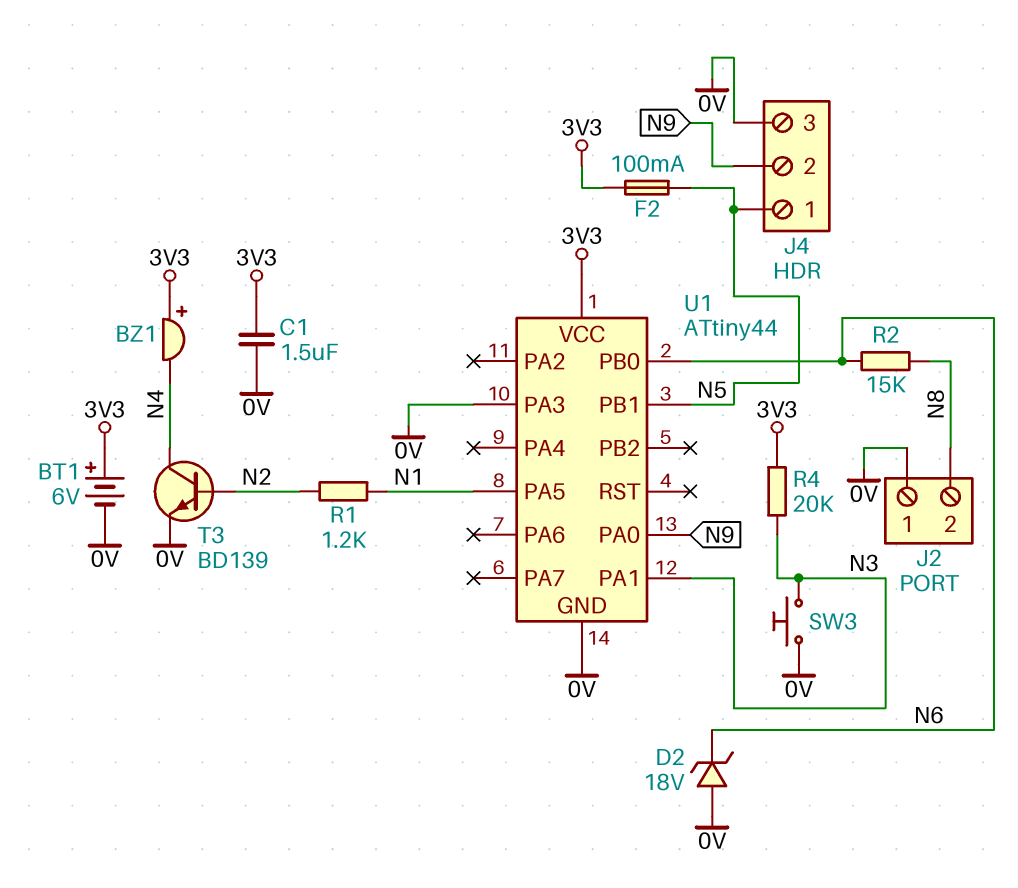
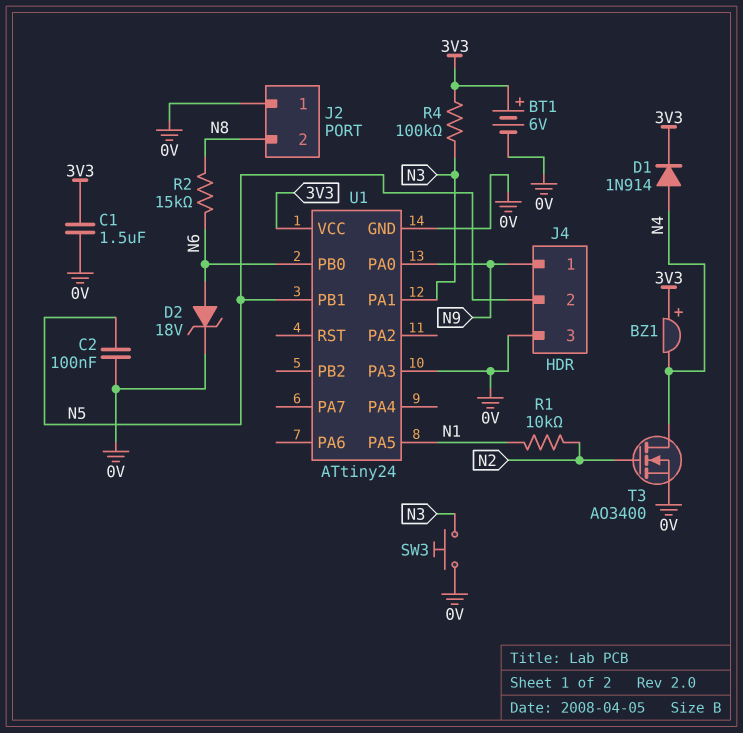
C2: none -> 100nF (0V, N5)
D1: none -> diode 1N914 (A N4, K 3V3)
D2: zener 18V (A 0V, K N6) -> zener 18V (A N6, K 0V)
F2: 100mA (3V3, N5) -> none
J4 pin 1: N5 -> N9
J4 pin 2: N9 -> N5
R1: 1.2k (N1, N2) -> 10k (N1, N2)
R4: 20k (3V3, N3) -> 100k (3V3, N3)
T3: NPN BD139 (B N2, C N4, E 0V) -> NMOS AO3400 (G N2, D N4, S 0V)
U1: ATtiny44 -> ATtiny24

